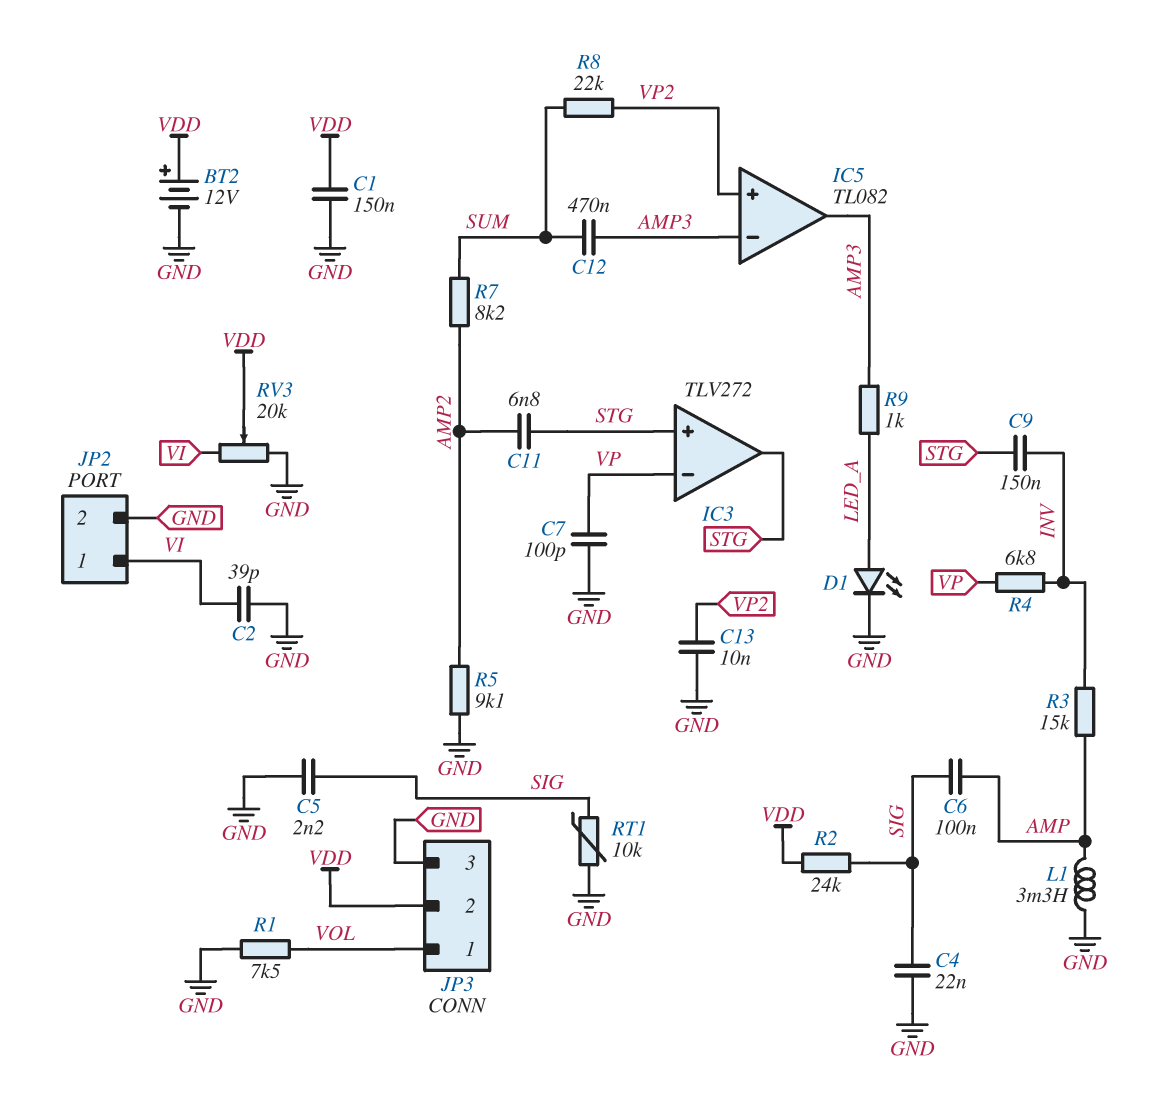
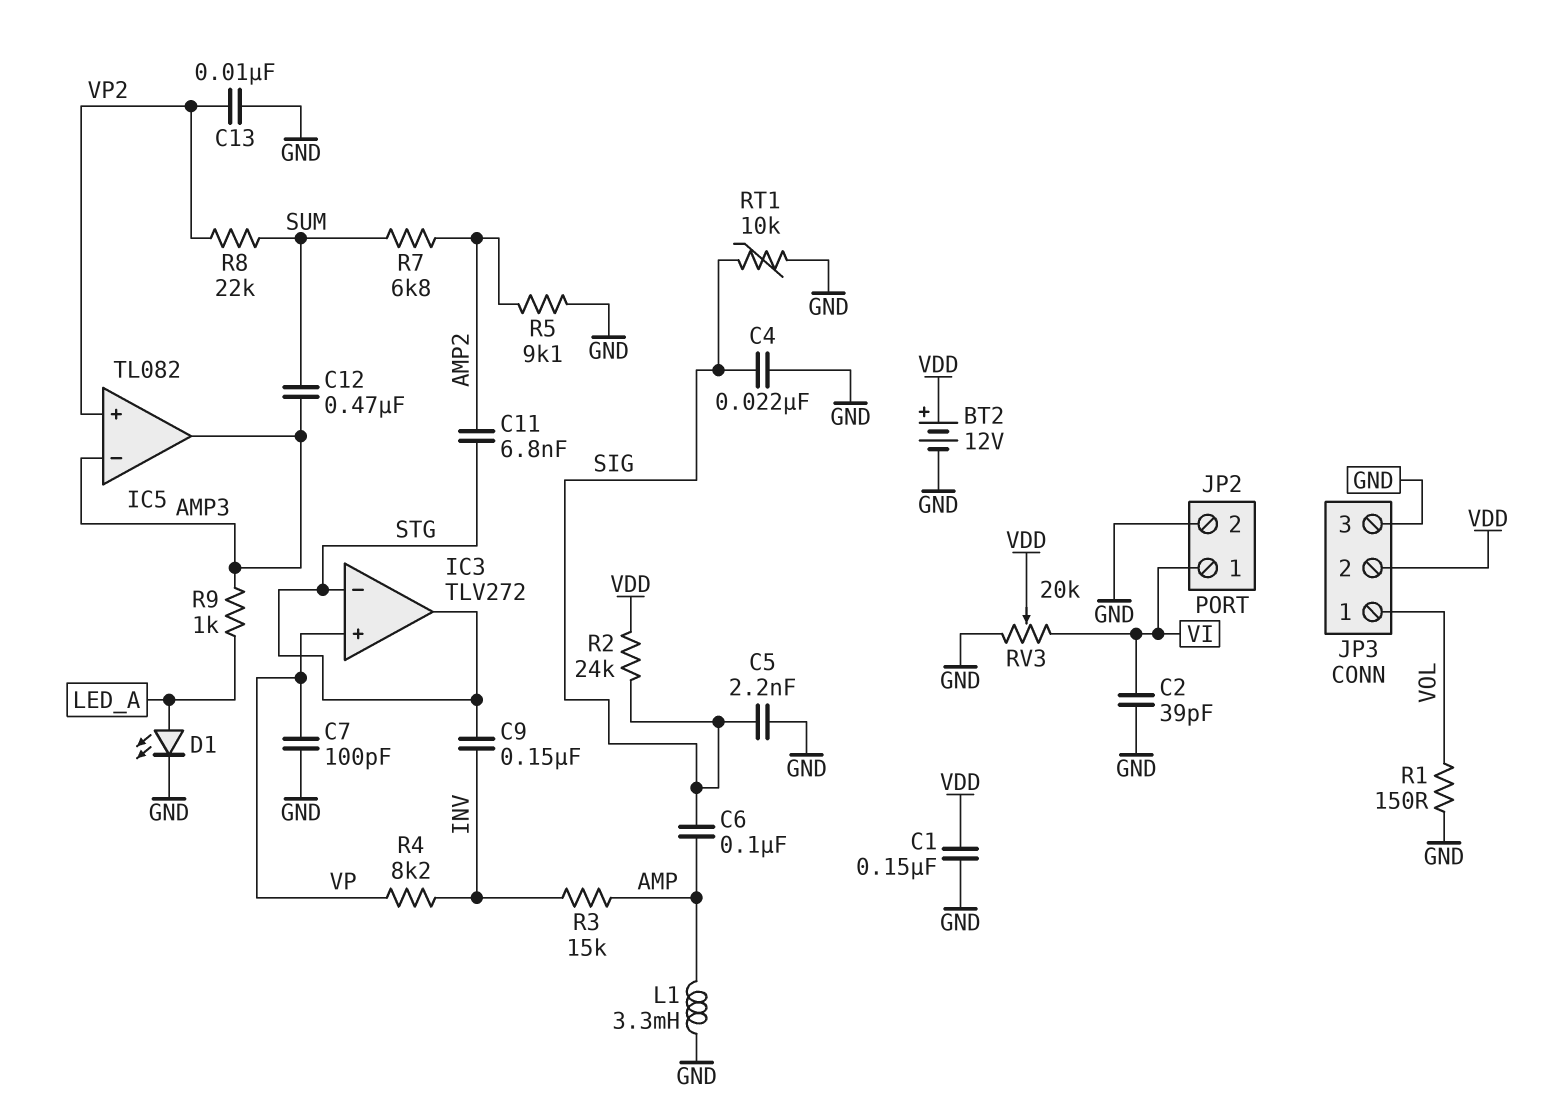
IC3 pin in+: STG -> VP
IC3 pin in-: VP -> STG
R1: 7.5k (GND, VOL) -> 150 (GND, VOL)
R4: 6.8k (INV, VP) -> 8.2k (INV, VP)
R7: 8.2k (AMP2, SUM) -> 6.8k (AMP2, SUM)

